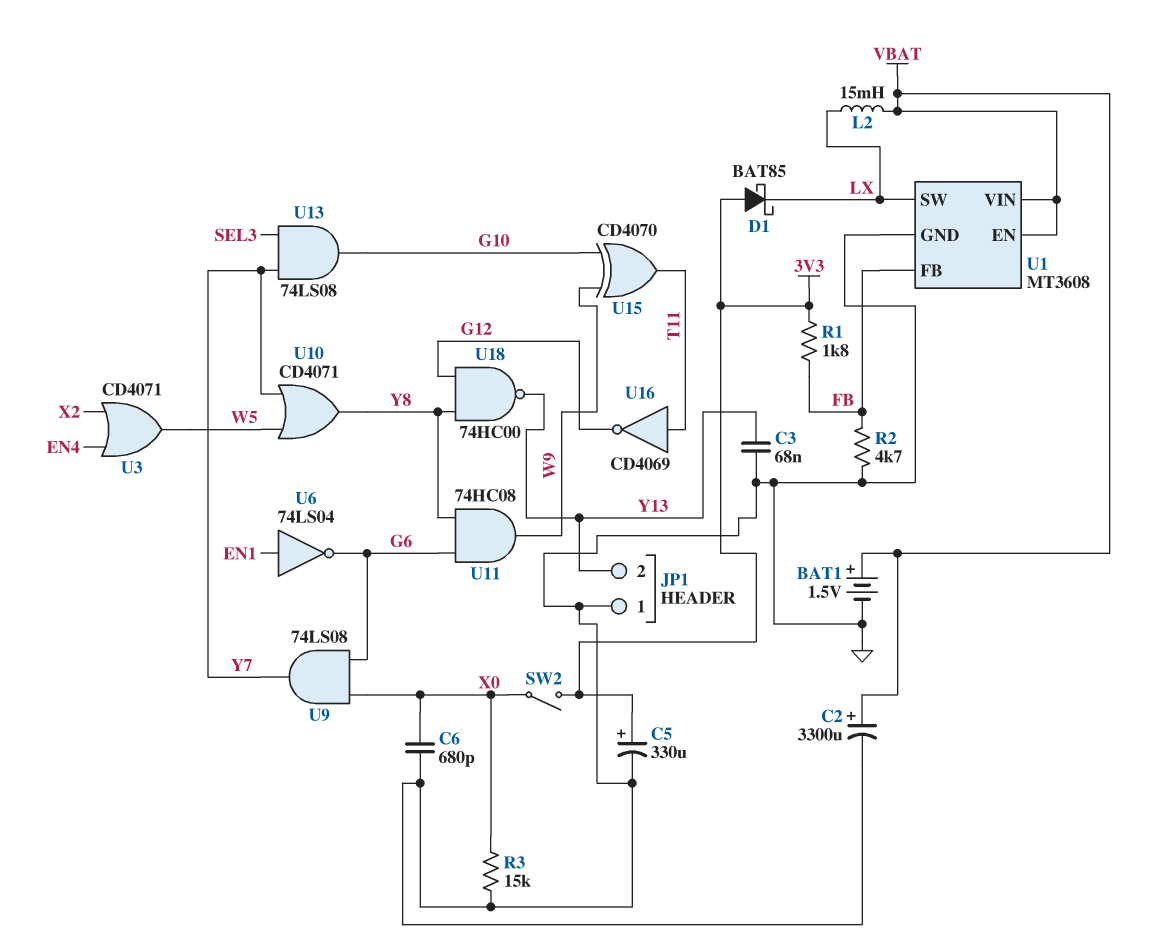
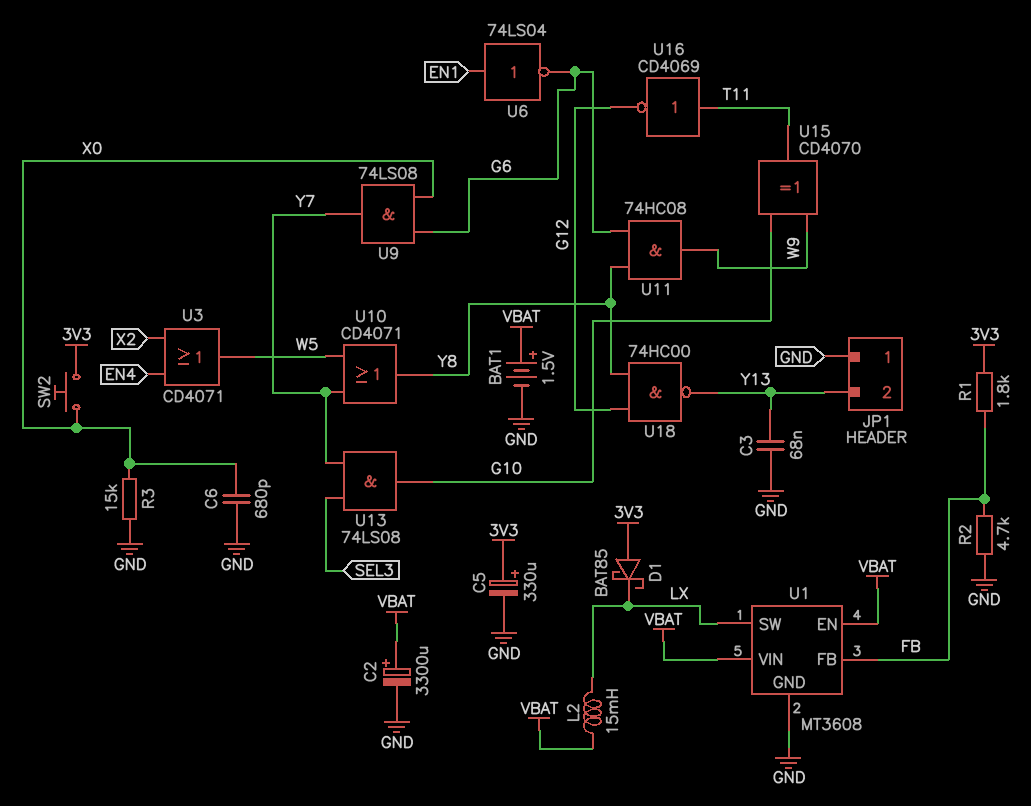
SW2: switch (3V3, X0) -> button (3V3, X0)

